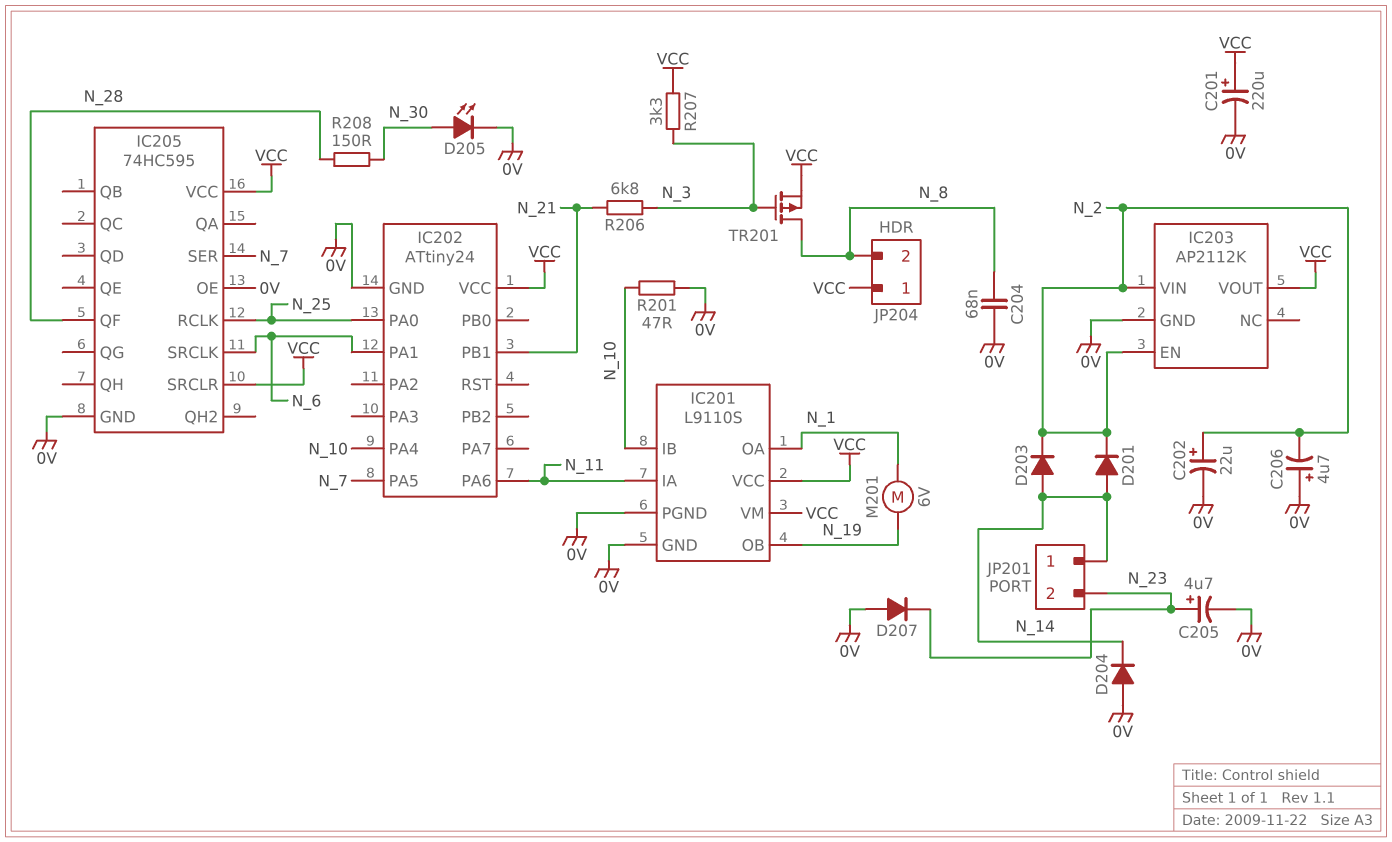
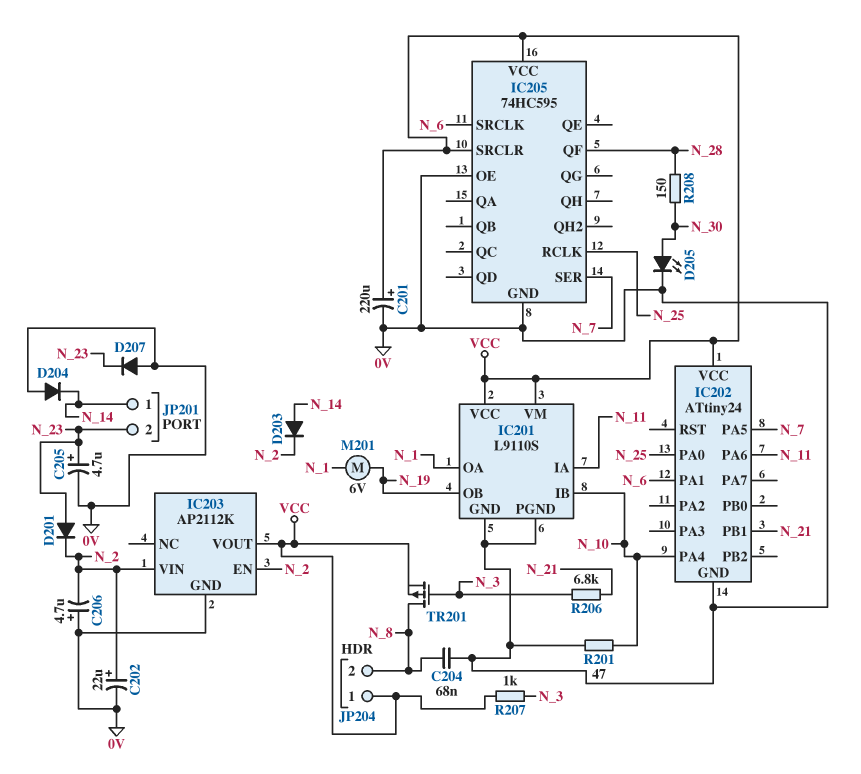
D201: diode (A N_14, K N_2) -> diode (A N_23, K N_2)
R207: 3.3k (N_3, VCC) -> 1k (N_3, VCC)

